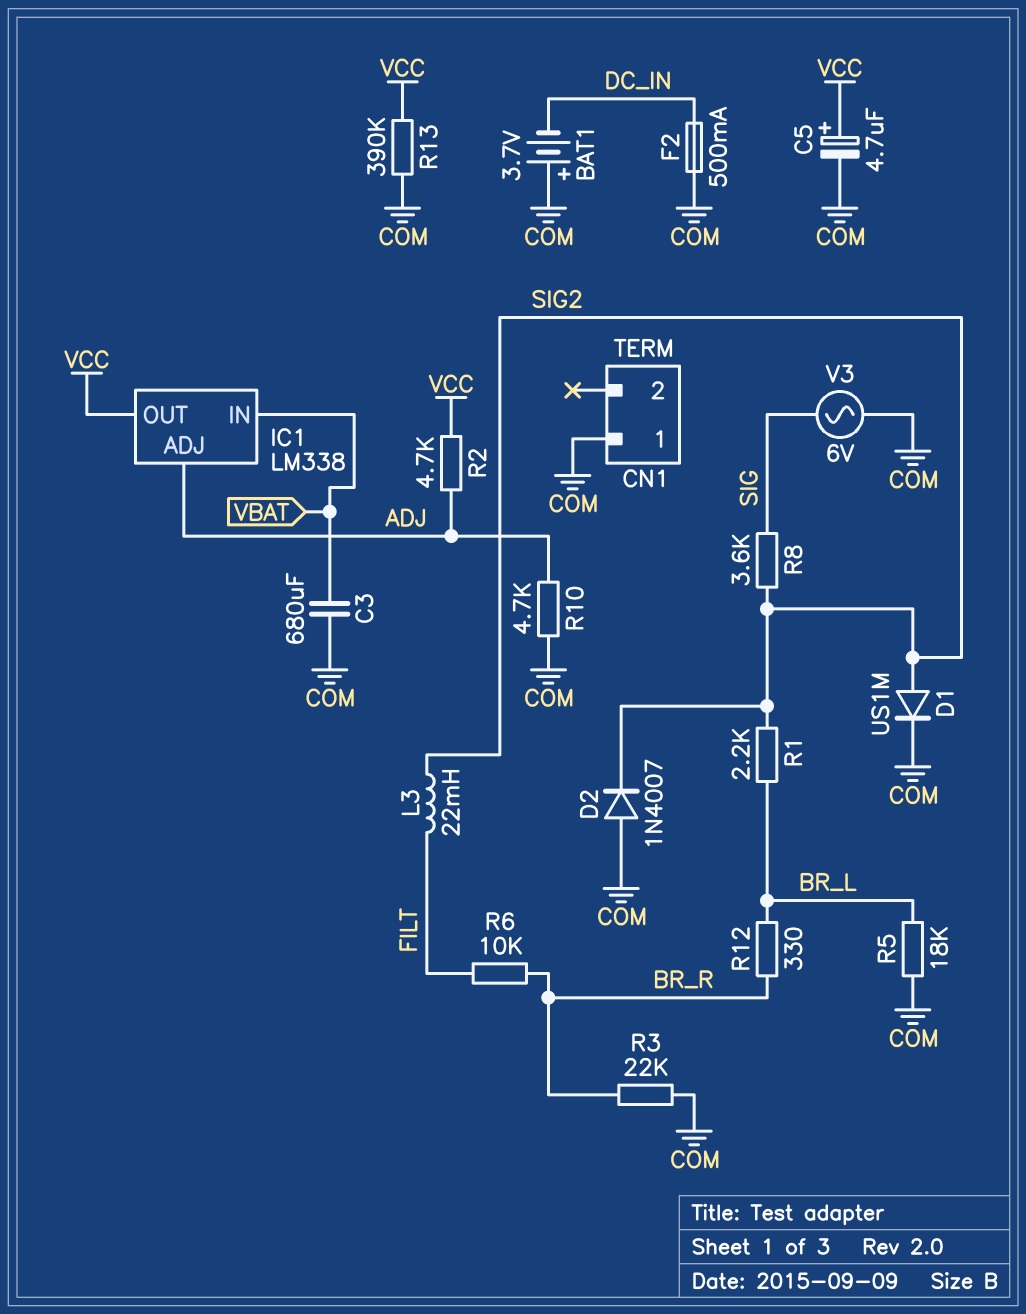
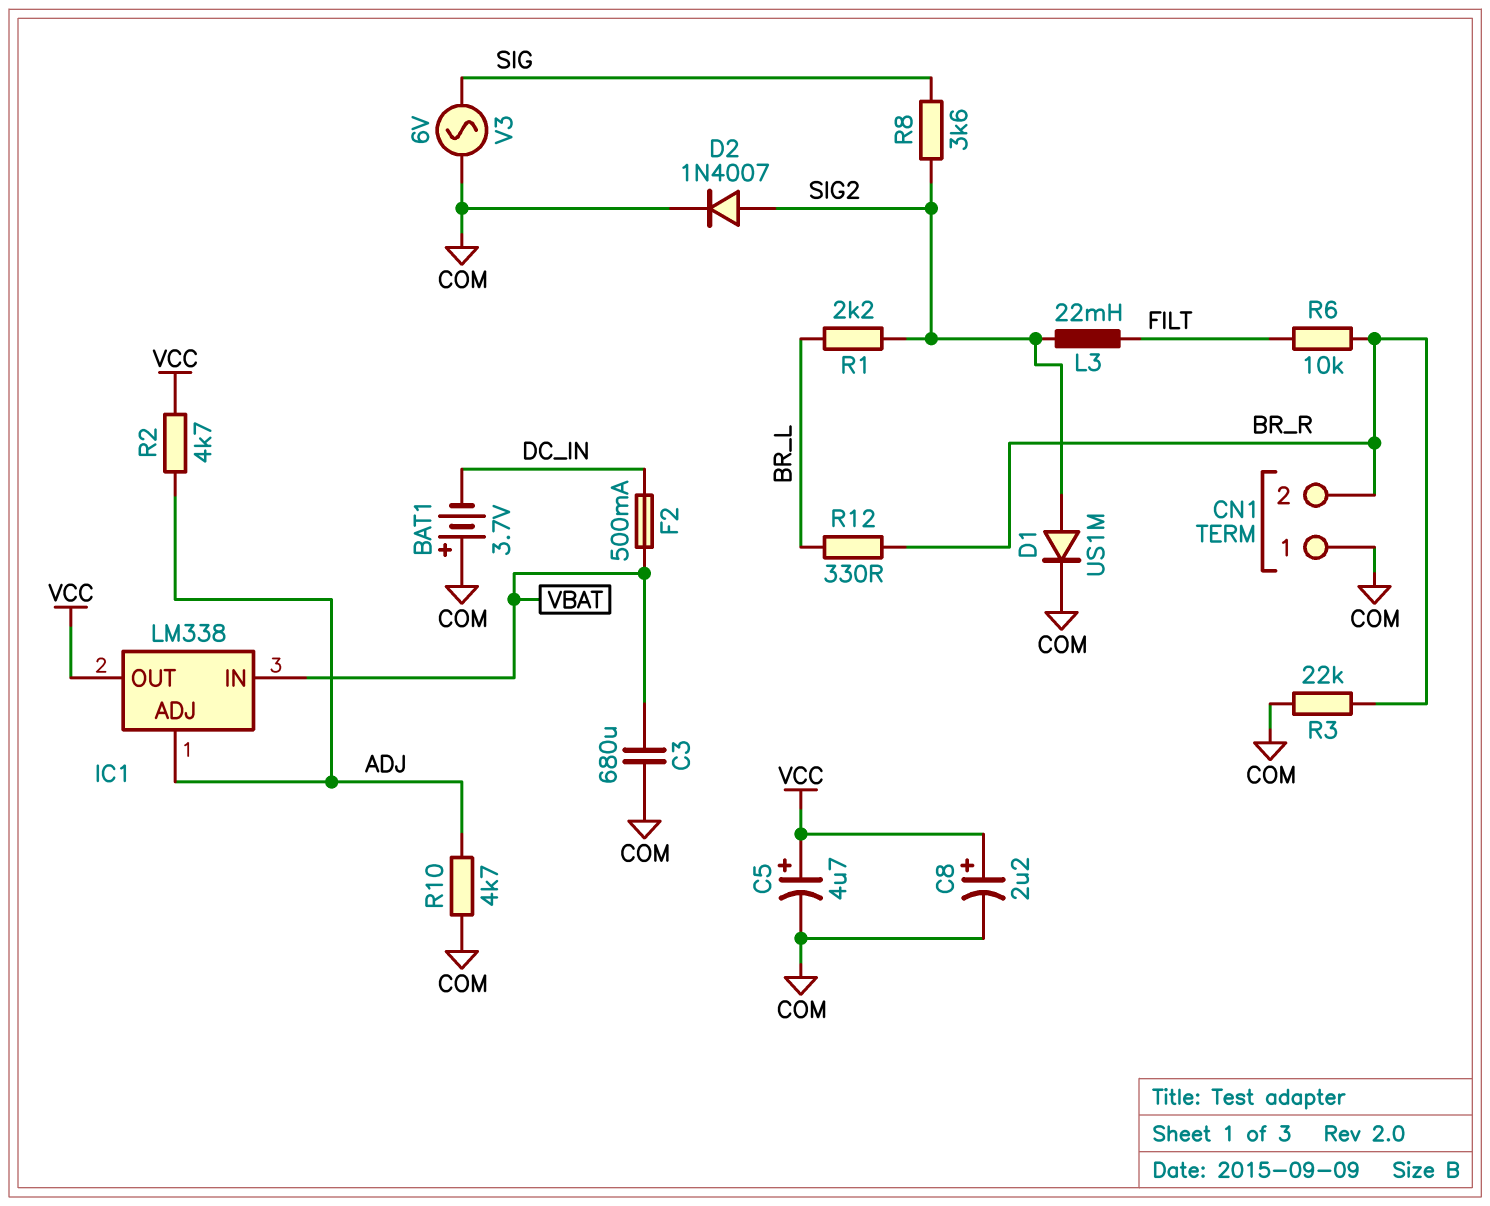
C8: none -> 2.2uF (plus VCC, minus COM)
CN1 pin 2: none -> BR_R
D2: diode 1N4007 (A COM, K SIG2) -> diode 1N4007 (A SIG2, K COM)
F2: 500mA (COM, DC_IN) -> 500mA (DC_IN, VBAT)
R5: 18k (BR_L, COM) -> none
R13: 390k (COM, VCC) -> none

